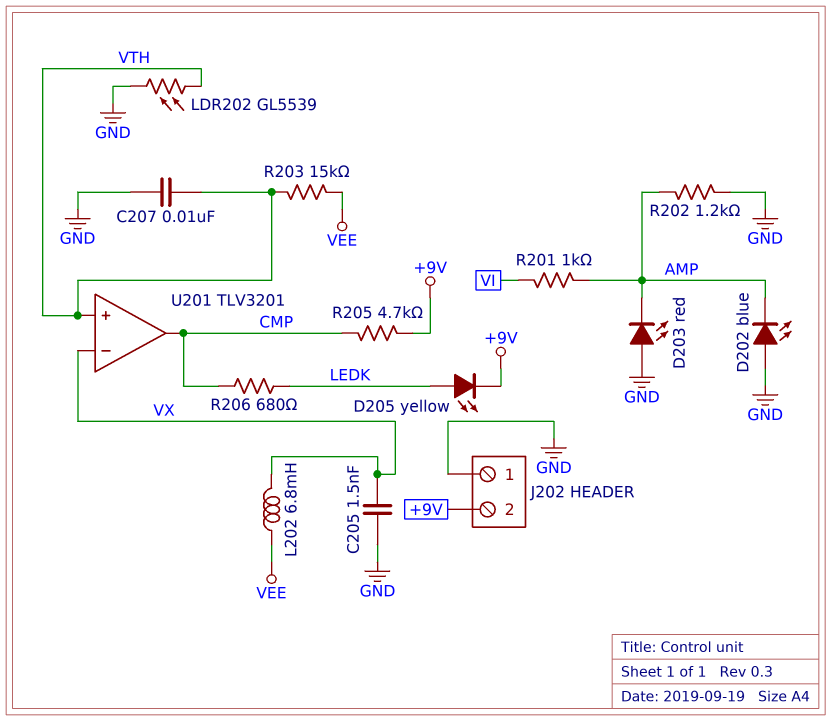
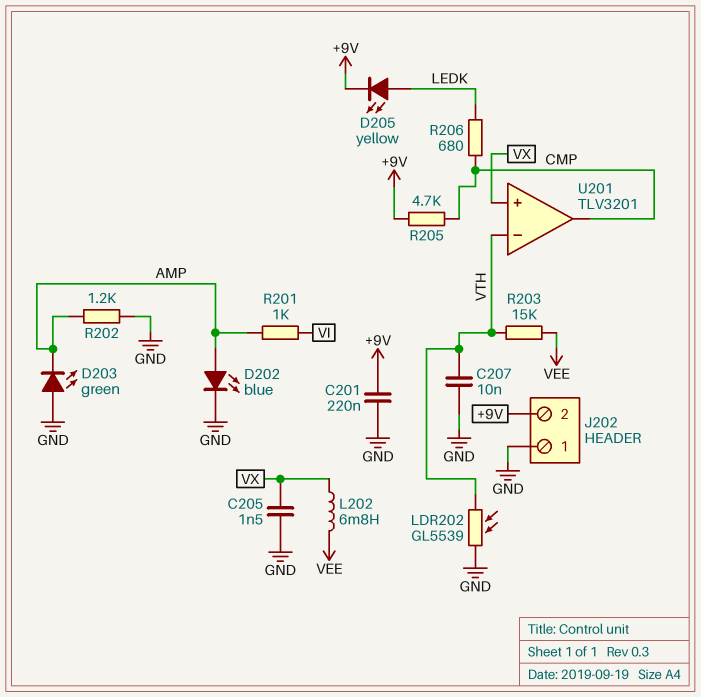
C201: none -> 220nF (+9V, GND)
D202: LED blue (A GND, K AMP) -> LED blue (A AMP, K GND)
D203: LED red (A GND, K AMP) -> LED green (A GND, K AMP)
U201 pin in+: VTH -> VX
U201 pin in-: VX -> VTH

